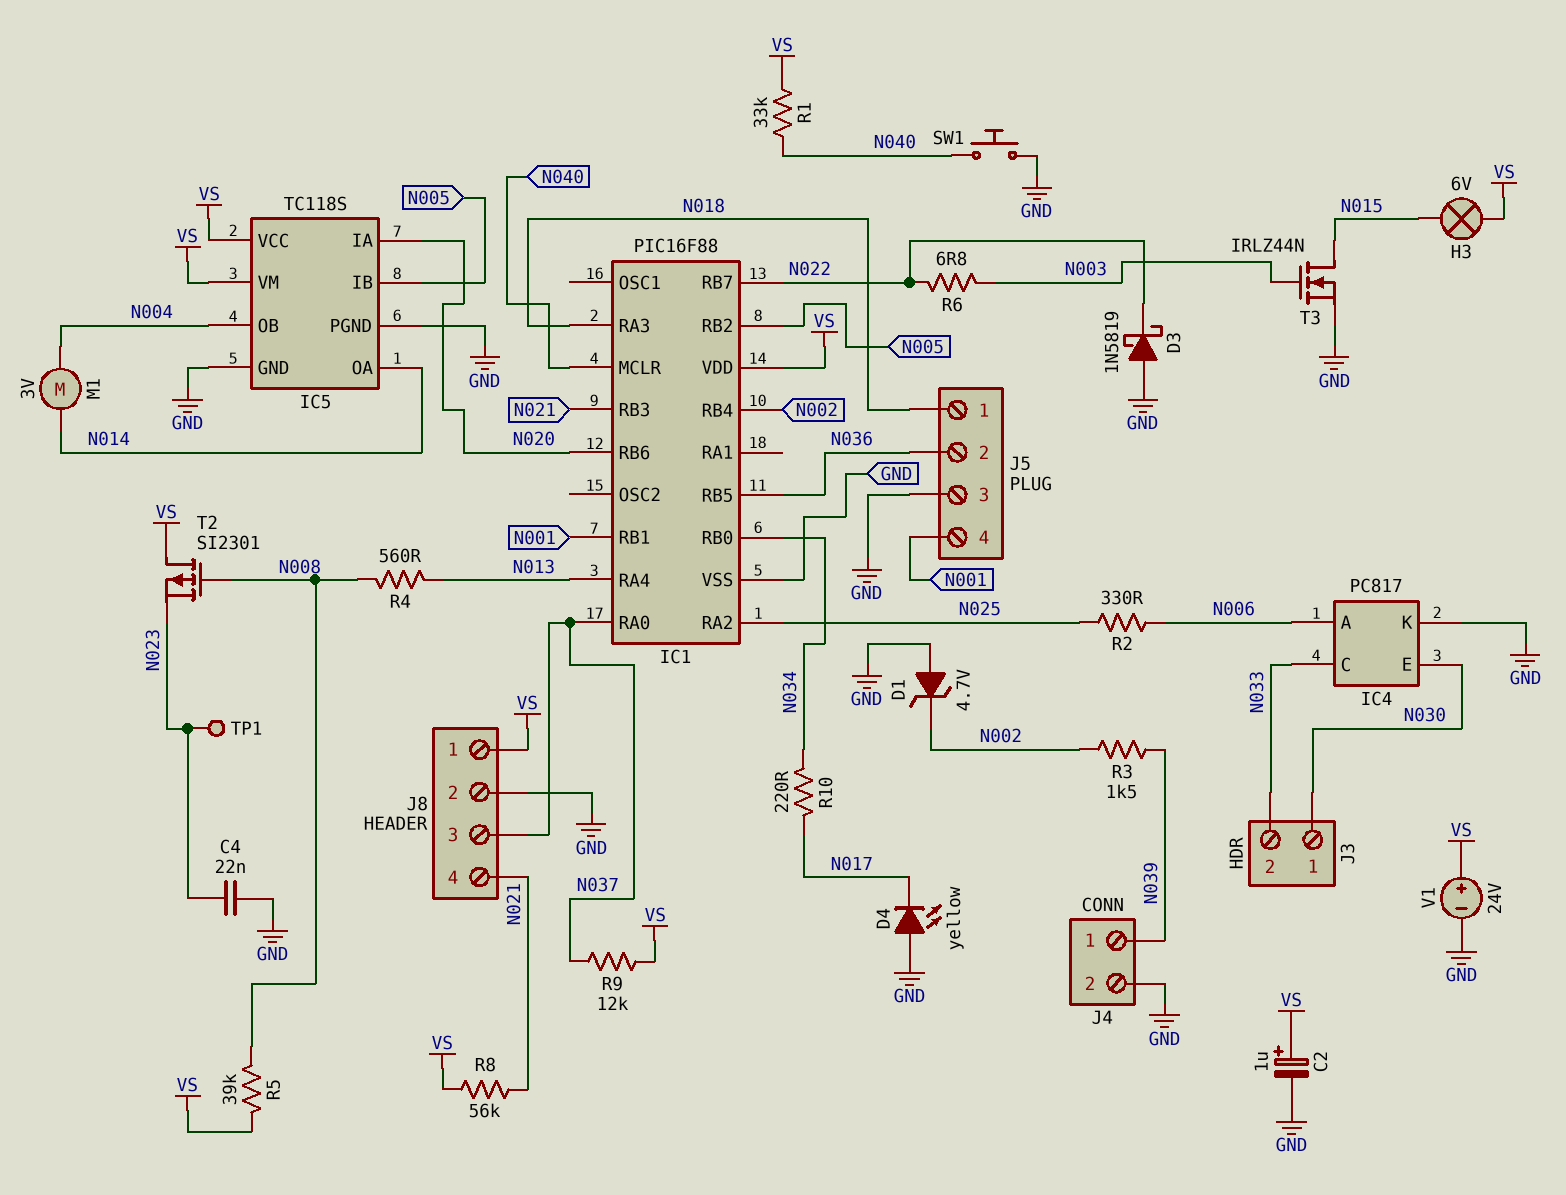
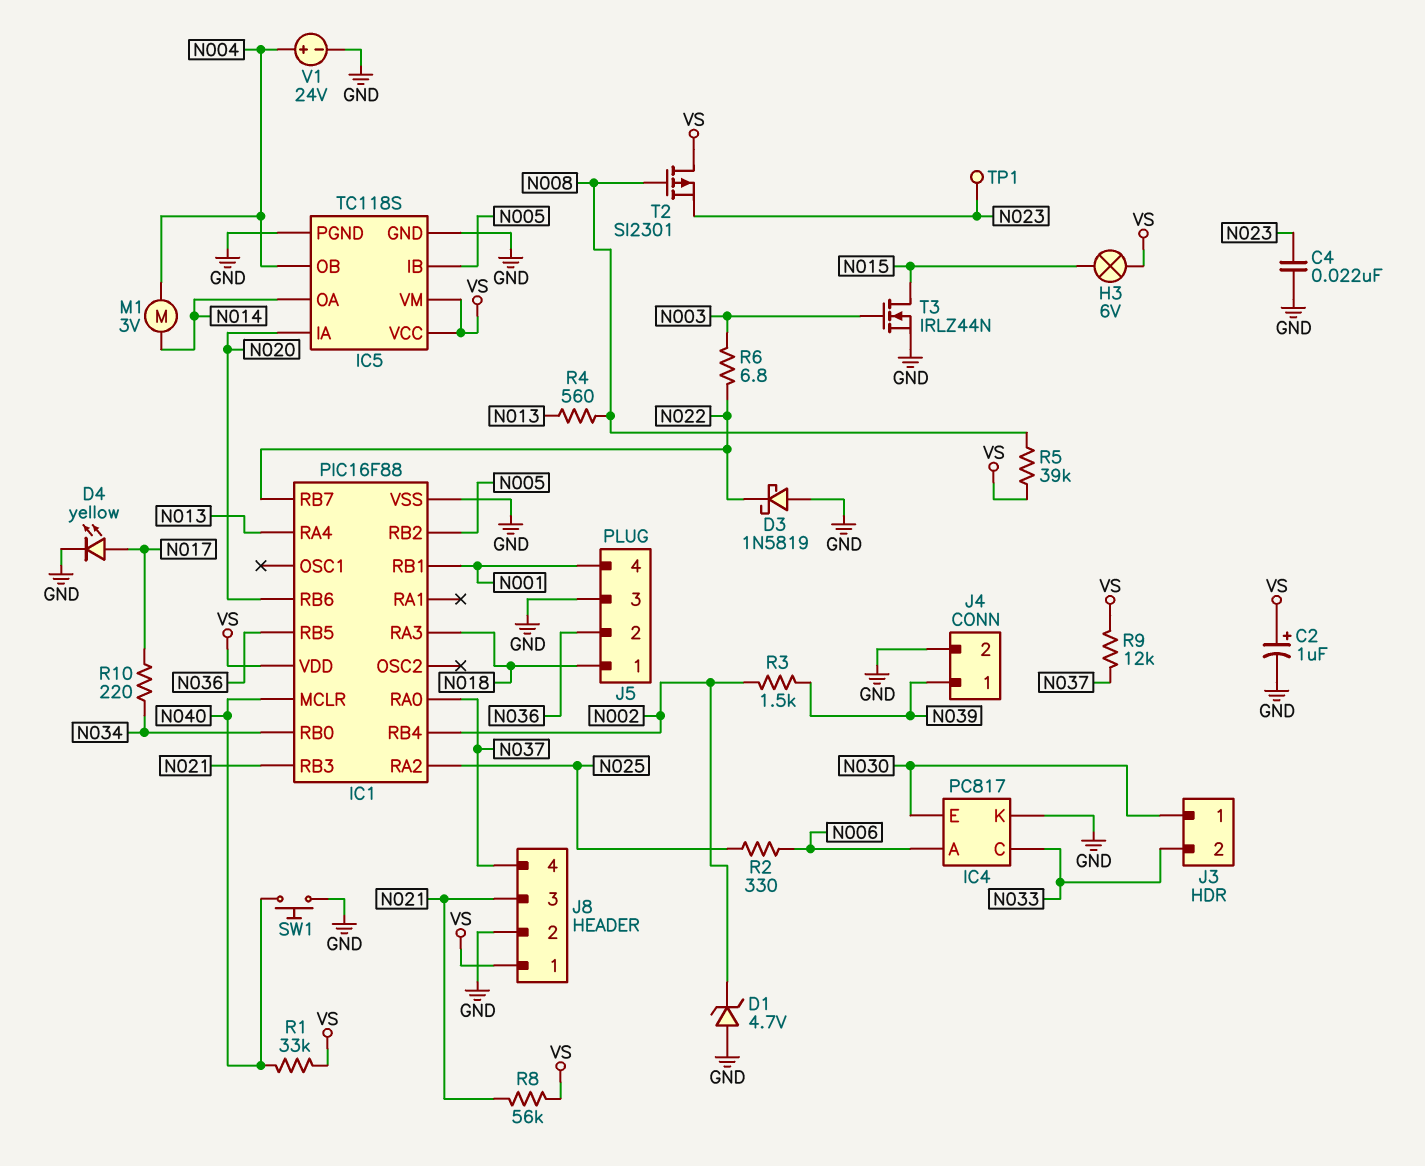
D4: LED yellow (A GND, K N017) -> LED yellow (A N017, K GND)
J8 pin 3: N037 -> N021
J8 pin 4: N021 -> N037
V1: 24V (plus VS, minus GND) -> 24V (plus N004, minus GND)

